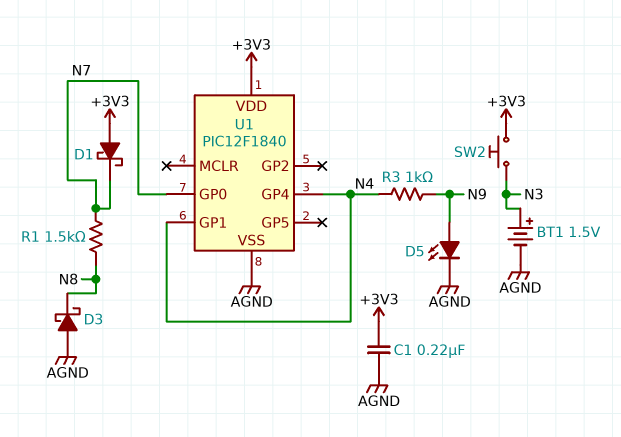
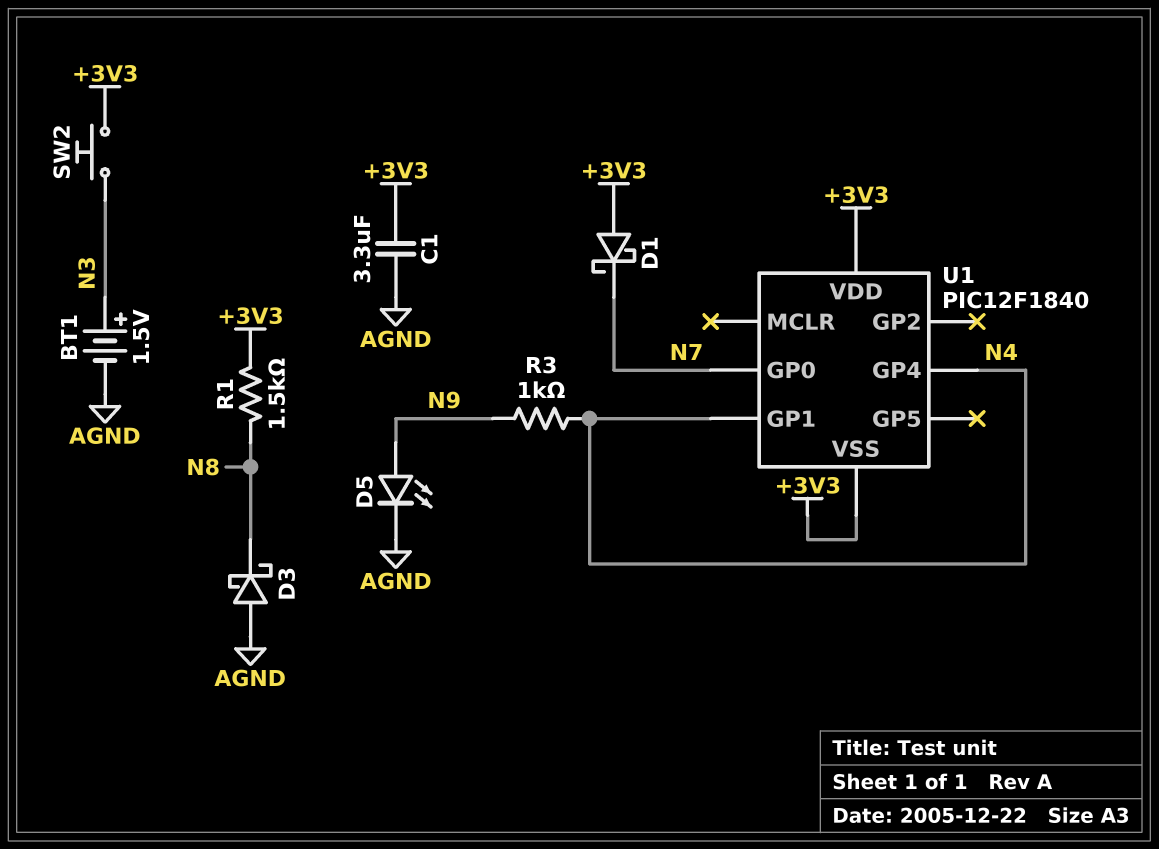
C1: 220nF (+3V3, AGND) -> 3.3uF (+3V3, AGND)
R1: 1.5k (N7, N8) -> 1.5k (+3V3, N8)
U1 pin VSS: AGND -> +3V3

